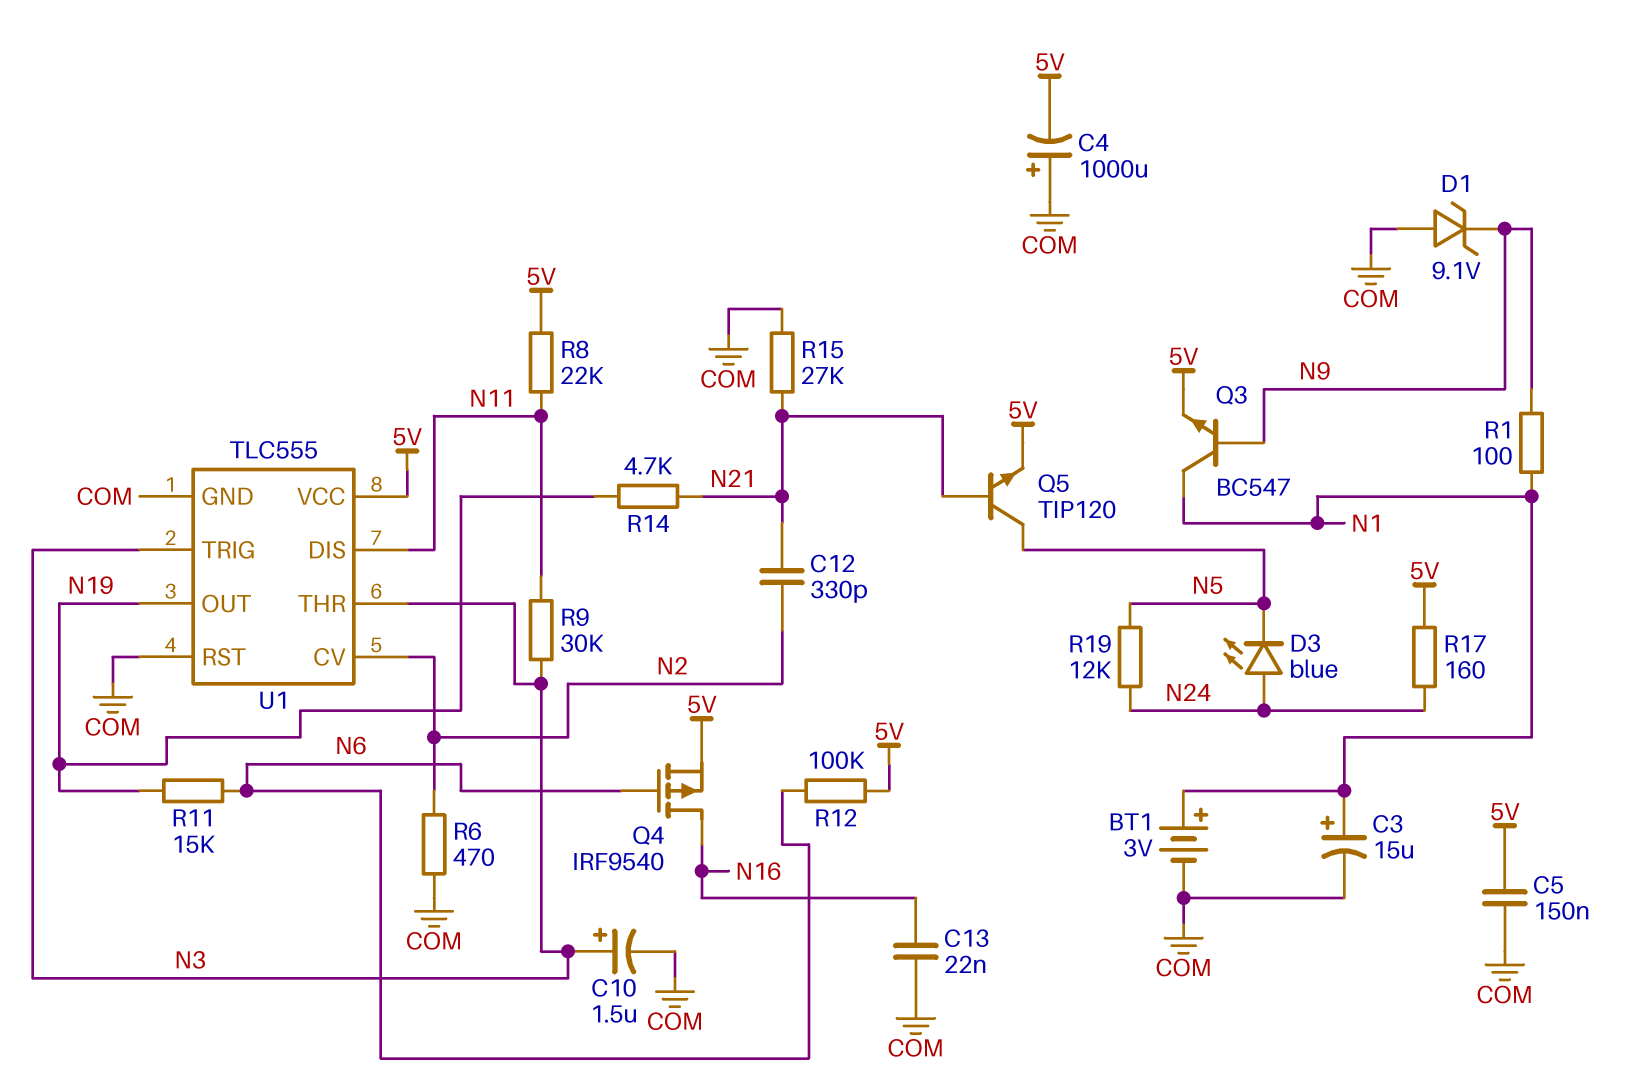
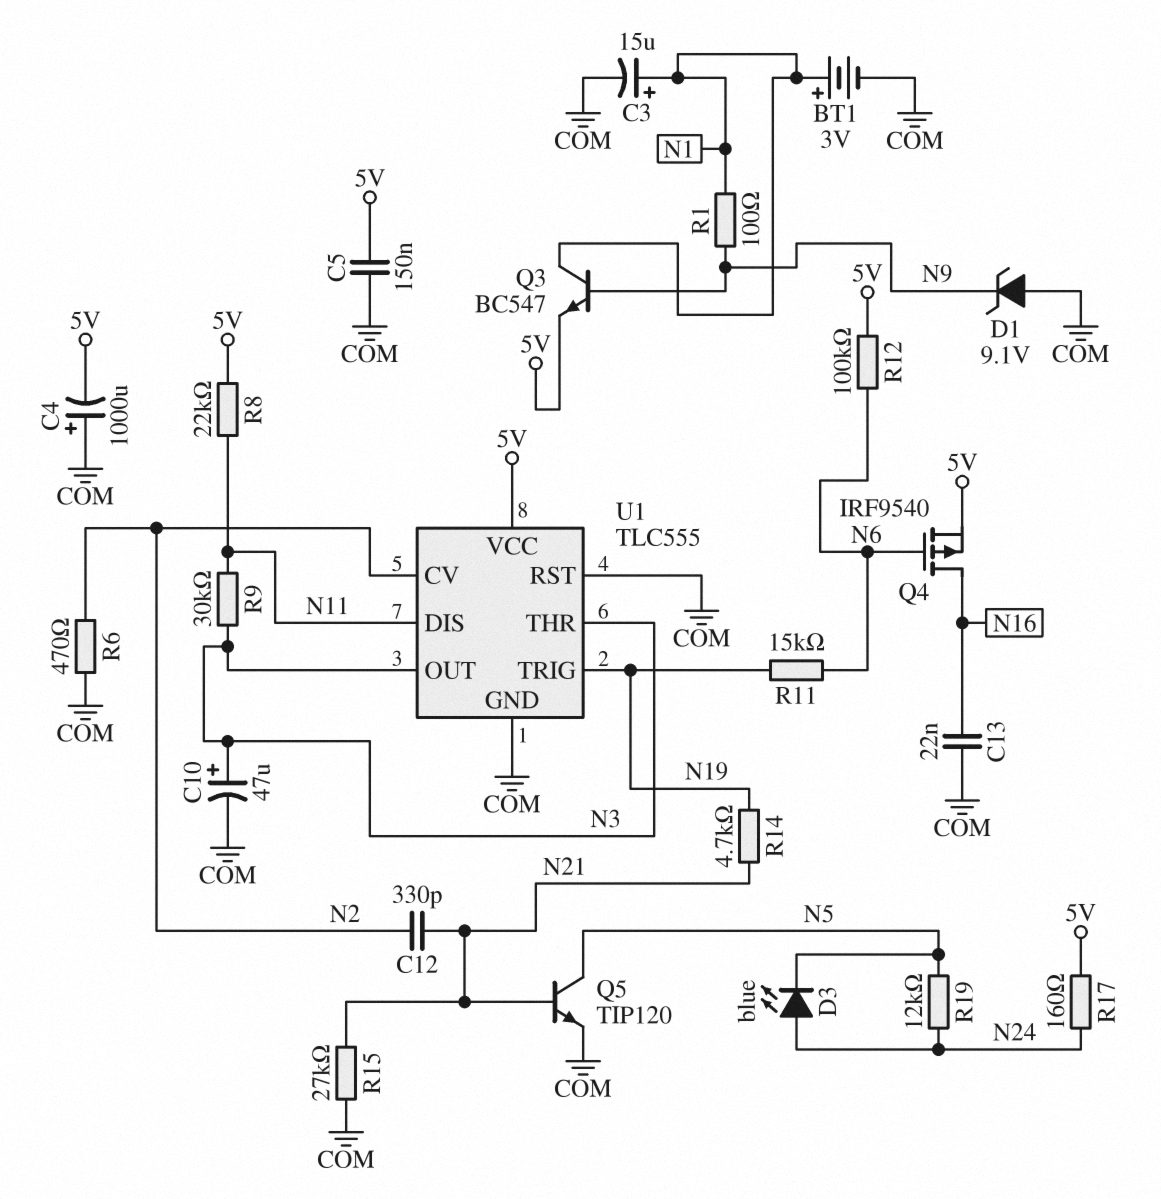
C10: 1.5uF (plus N3, minus COM) -> 47uF (plus N3, minus COM)
Q5: NPN TIP120 (B N21, C N5, E 5V) -> NPN TIP120 (B N21, C N5, E COM)
U1 pin OUT: N19 -> N3
U1 pin TRIG: N3 -> N19

